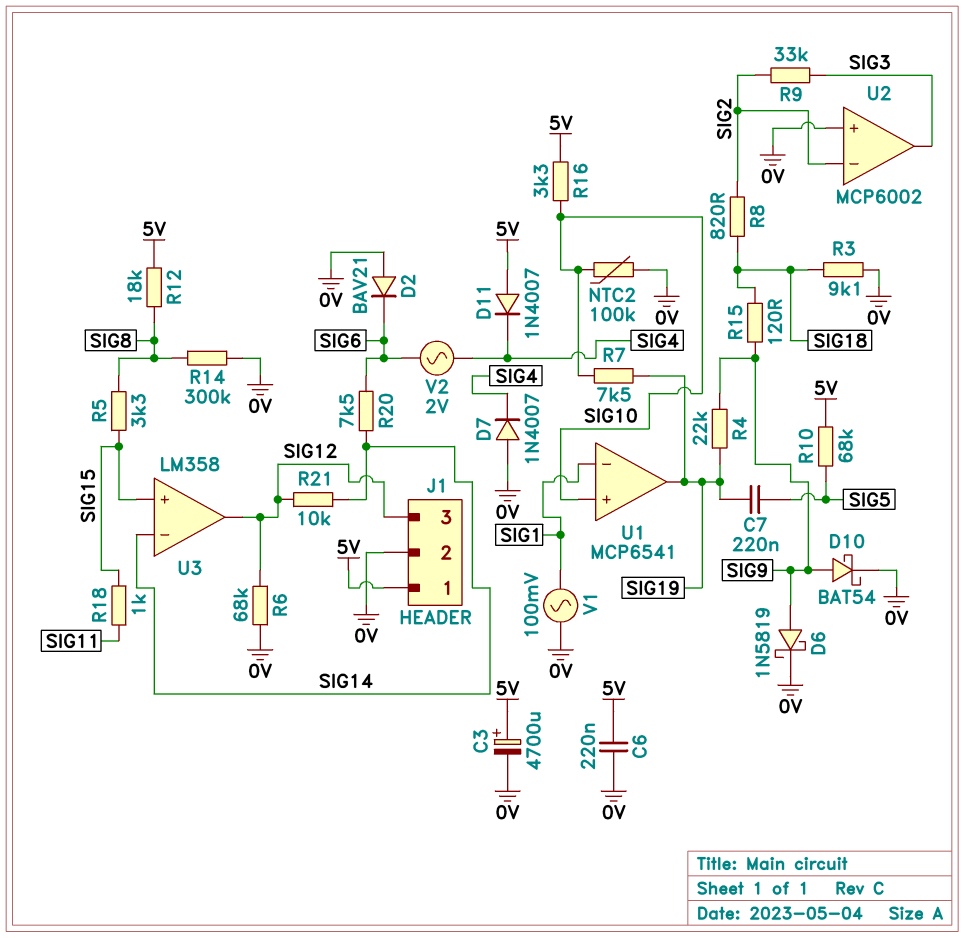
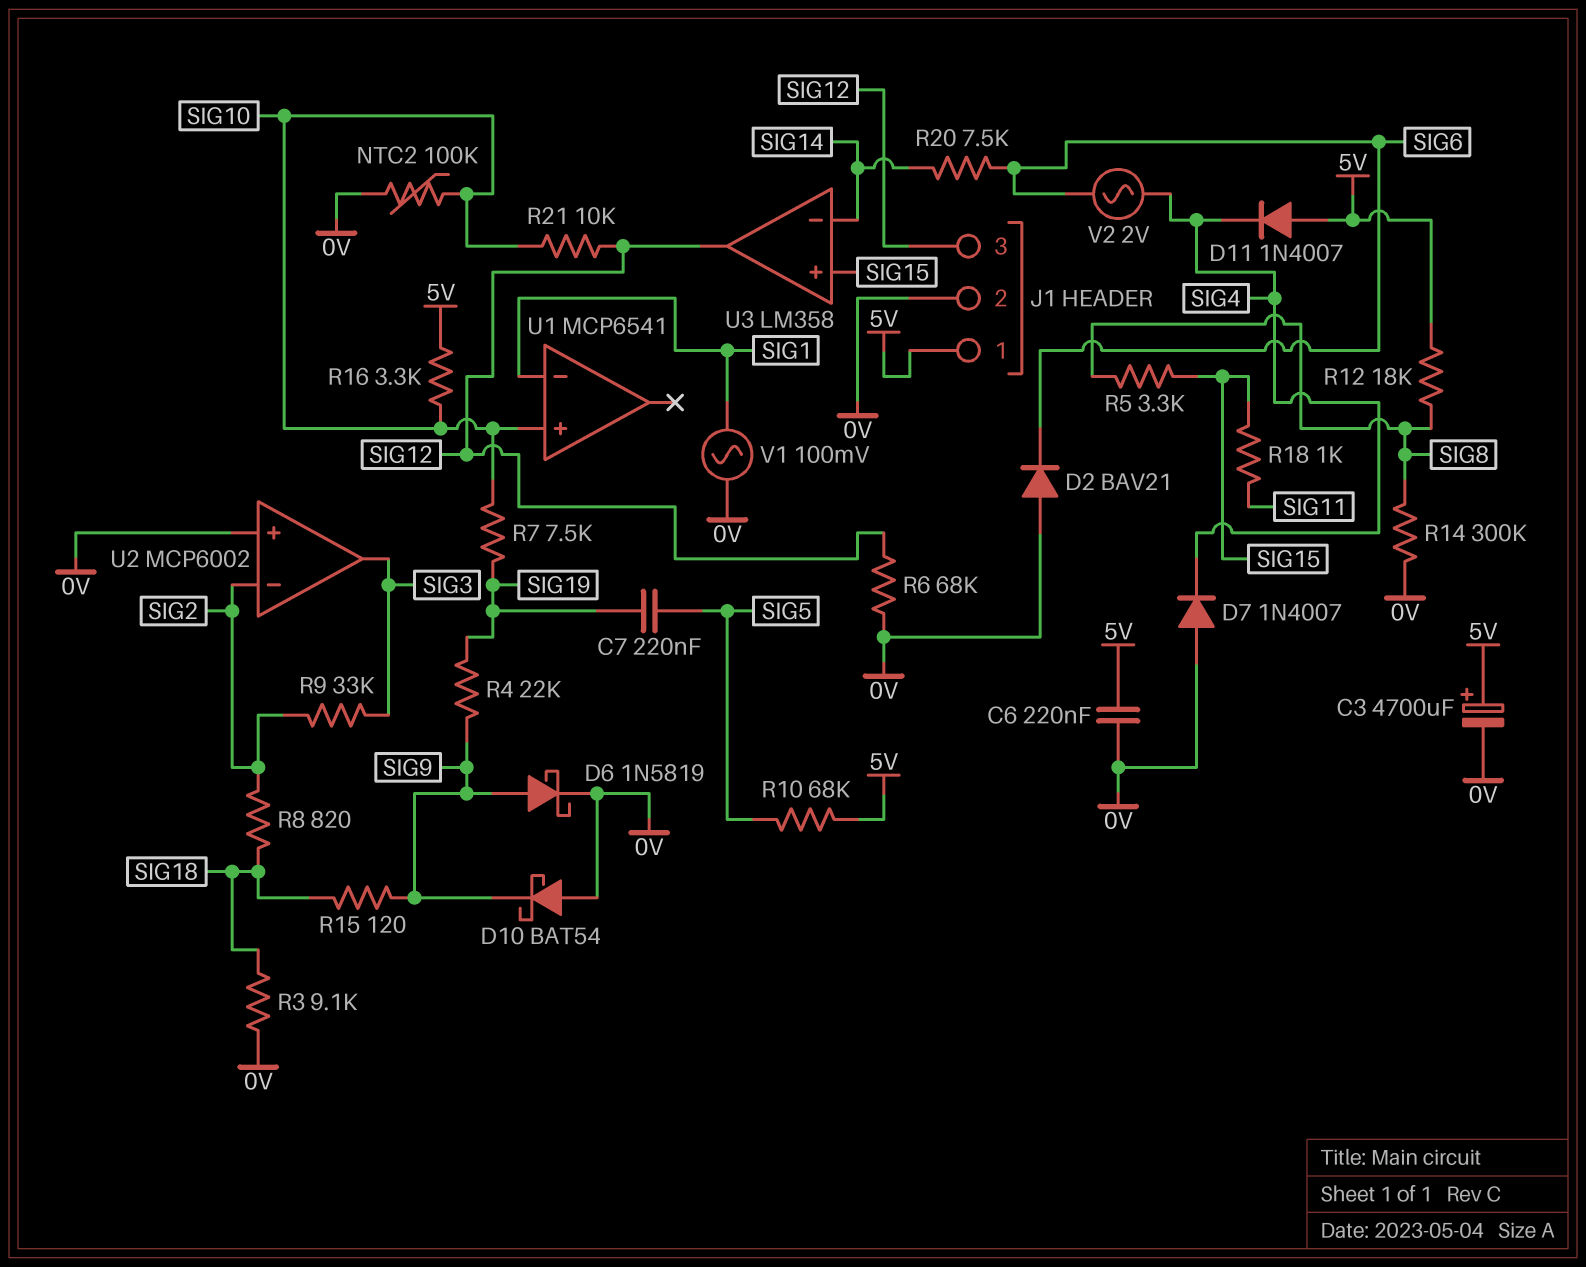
D10: schottky BAT54 (A SIG9, K 0V) -> schottky BAT54 (A 0V, K SIG9)
R21: 10k (SIG12, SIG14) -> 10k (SIG10, SIG12)
U1 pin out: SIG19 -> none

